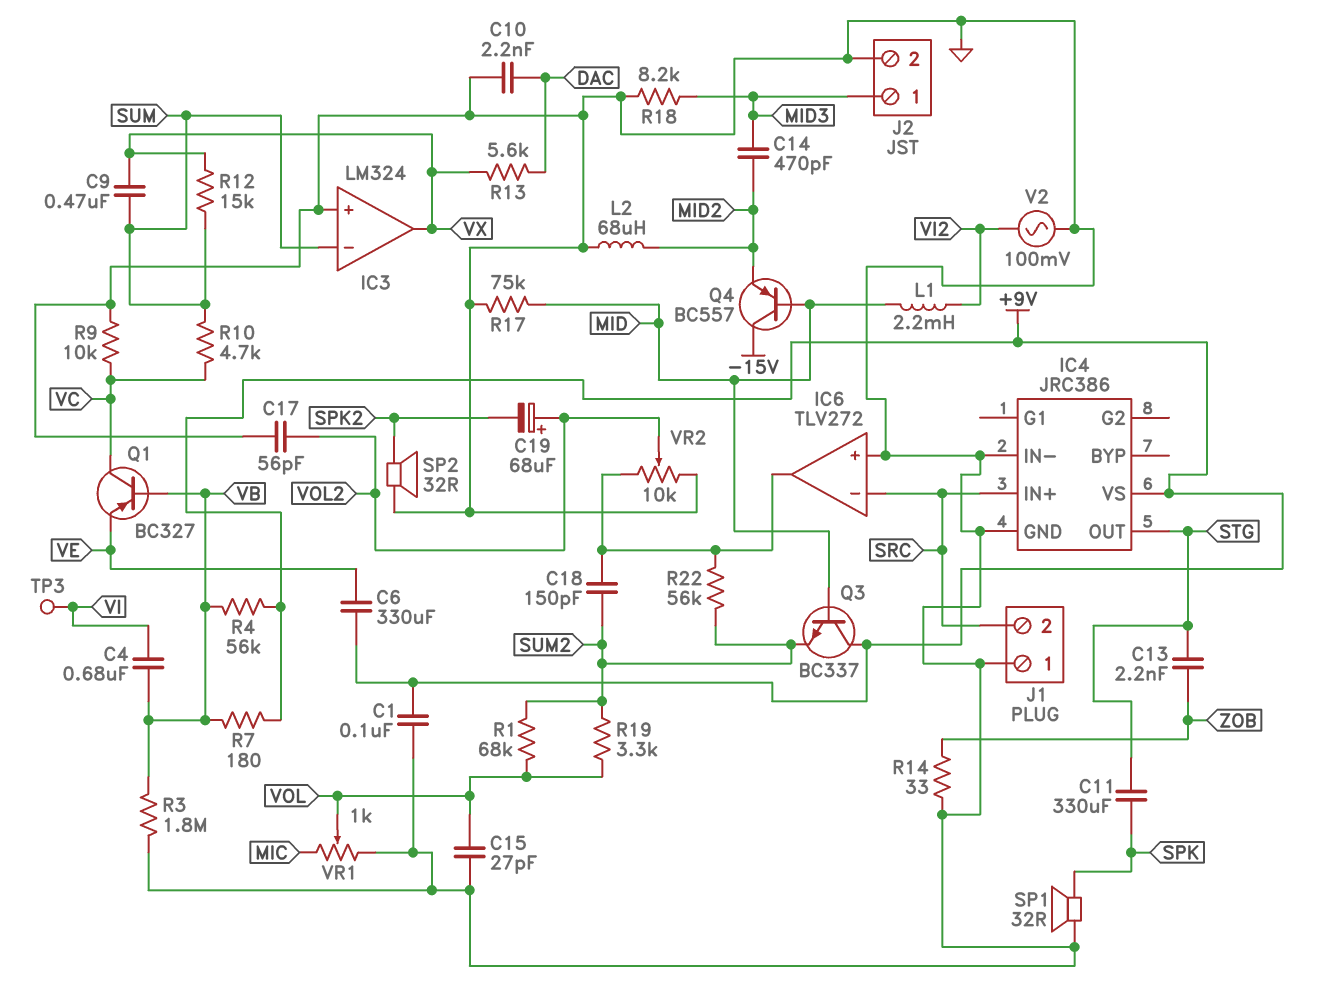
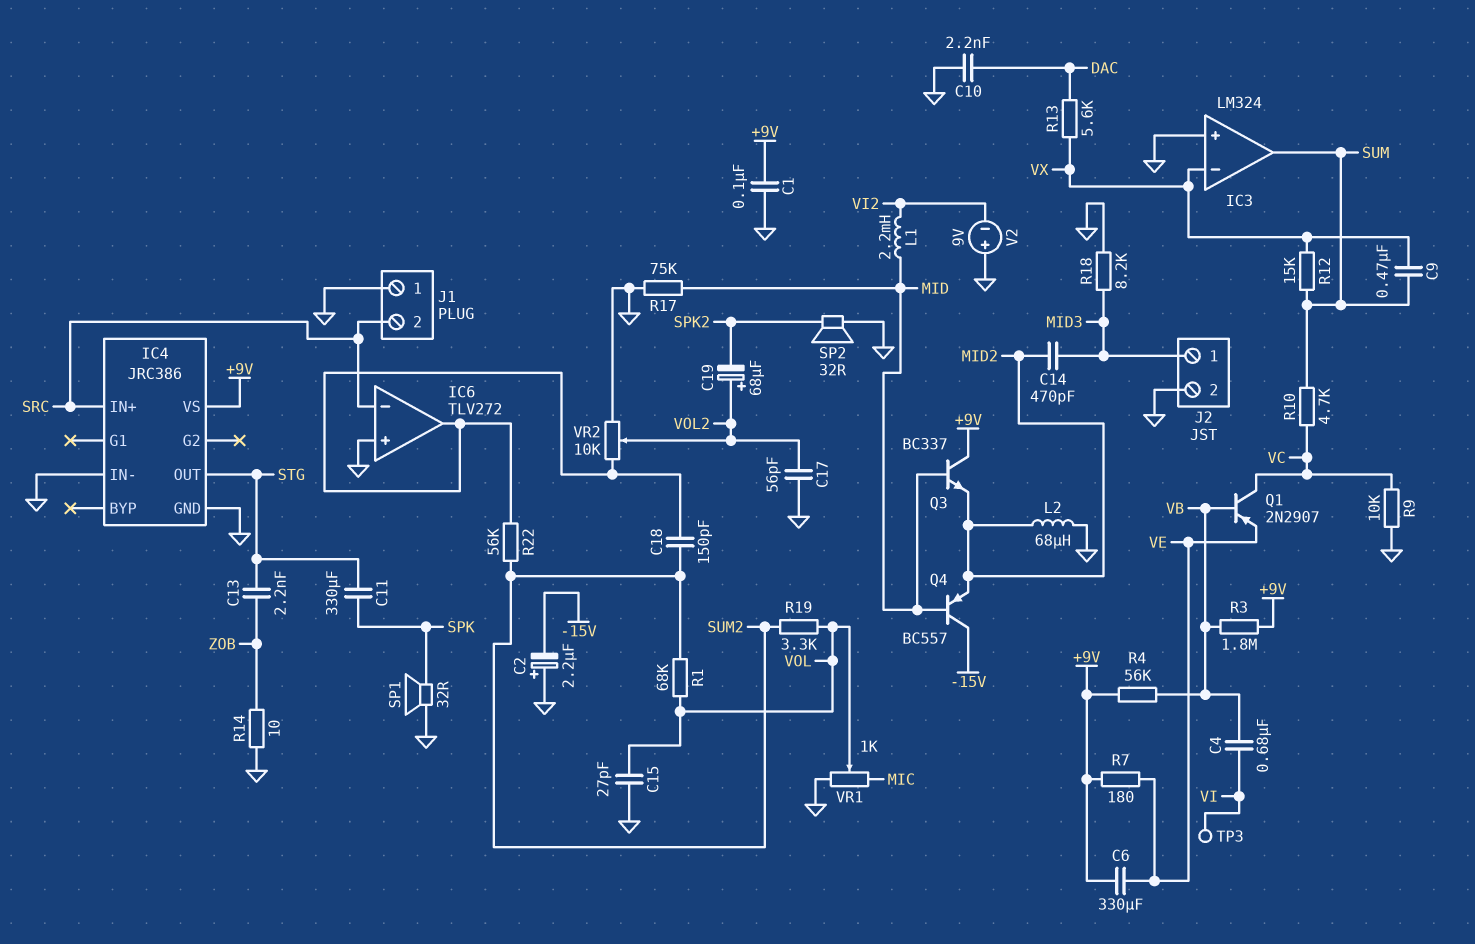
C2: none -> 2.2uF (plus GND, minus -15V)
IC3 pin in-: SUM -> VX
IC3 pin out: VX -> SUM
Q1: PNP BC327 (B VB, C VC, E VE) -> PNP 2N2907 (B VB, C VC, E VE)
Q3: NPN BC337 (B MID, C +9V, E SUM2) -> NPN BC337 (B MID, C +9V, E MID2)
R3: 1.8M (GND, VB) -> 1.8M (+9V, VB)
R7: 180 (+9V, VB) -> 180 (+9V, VE)
R14: 33 (GND, ZOB) -> 10 (GND, ZOB)
V2: AC 100mV (GND, VI2) -> 9V (plus GND, minus VI2)

